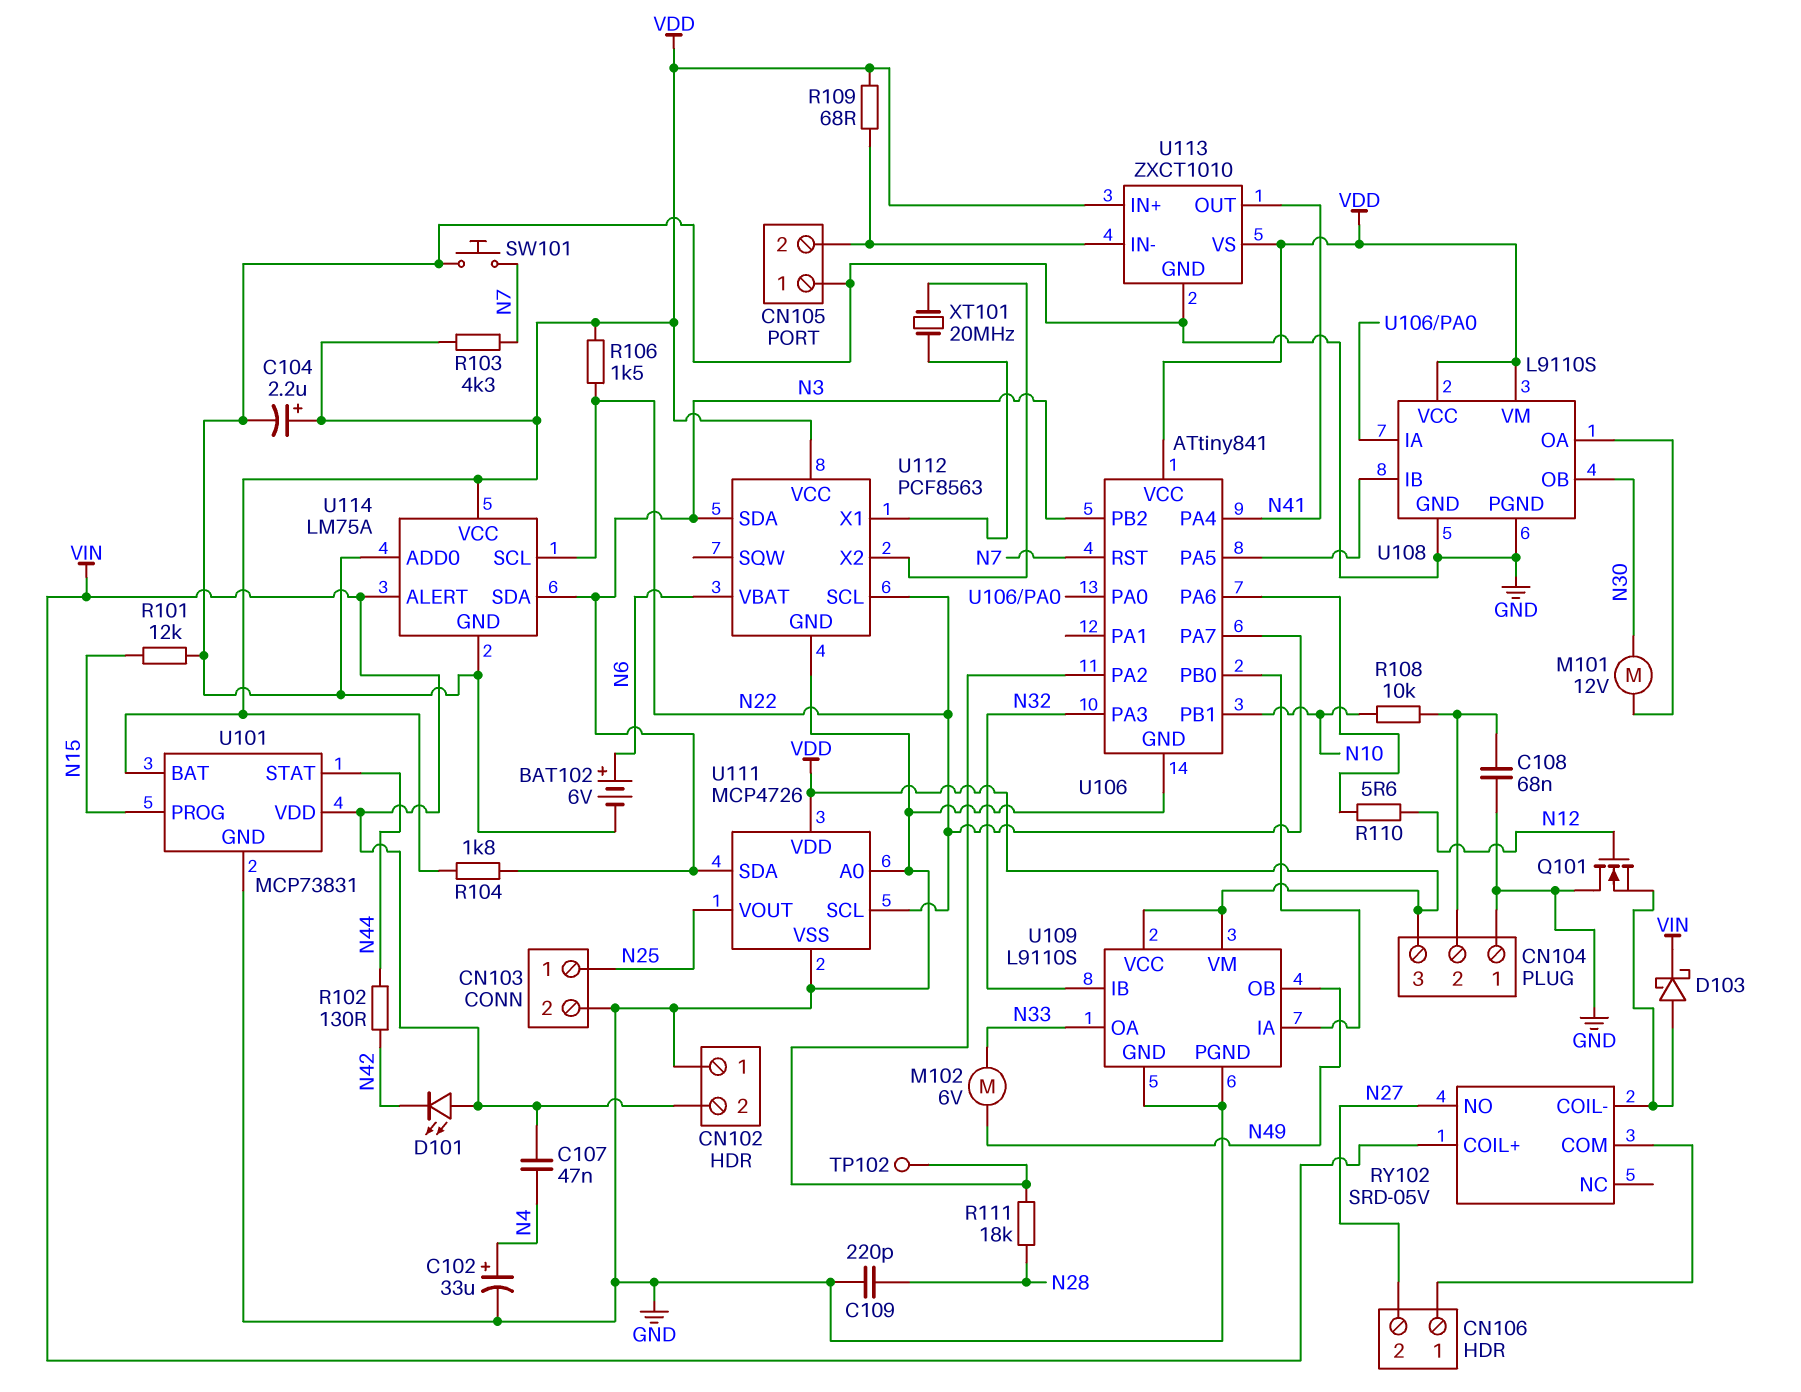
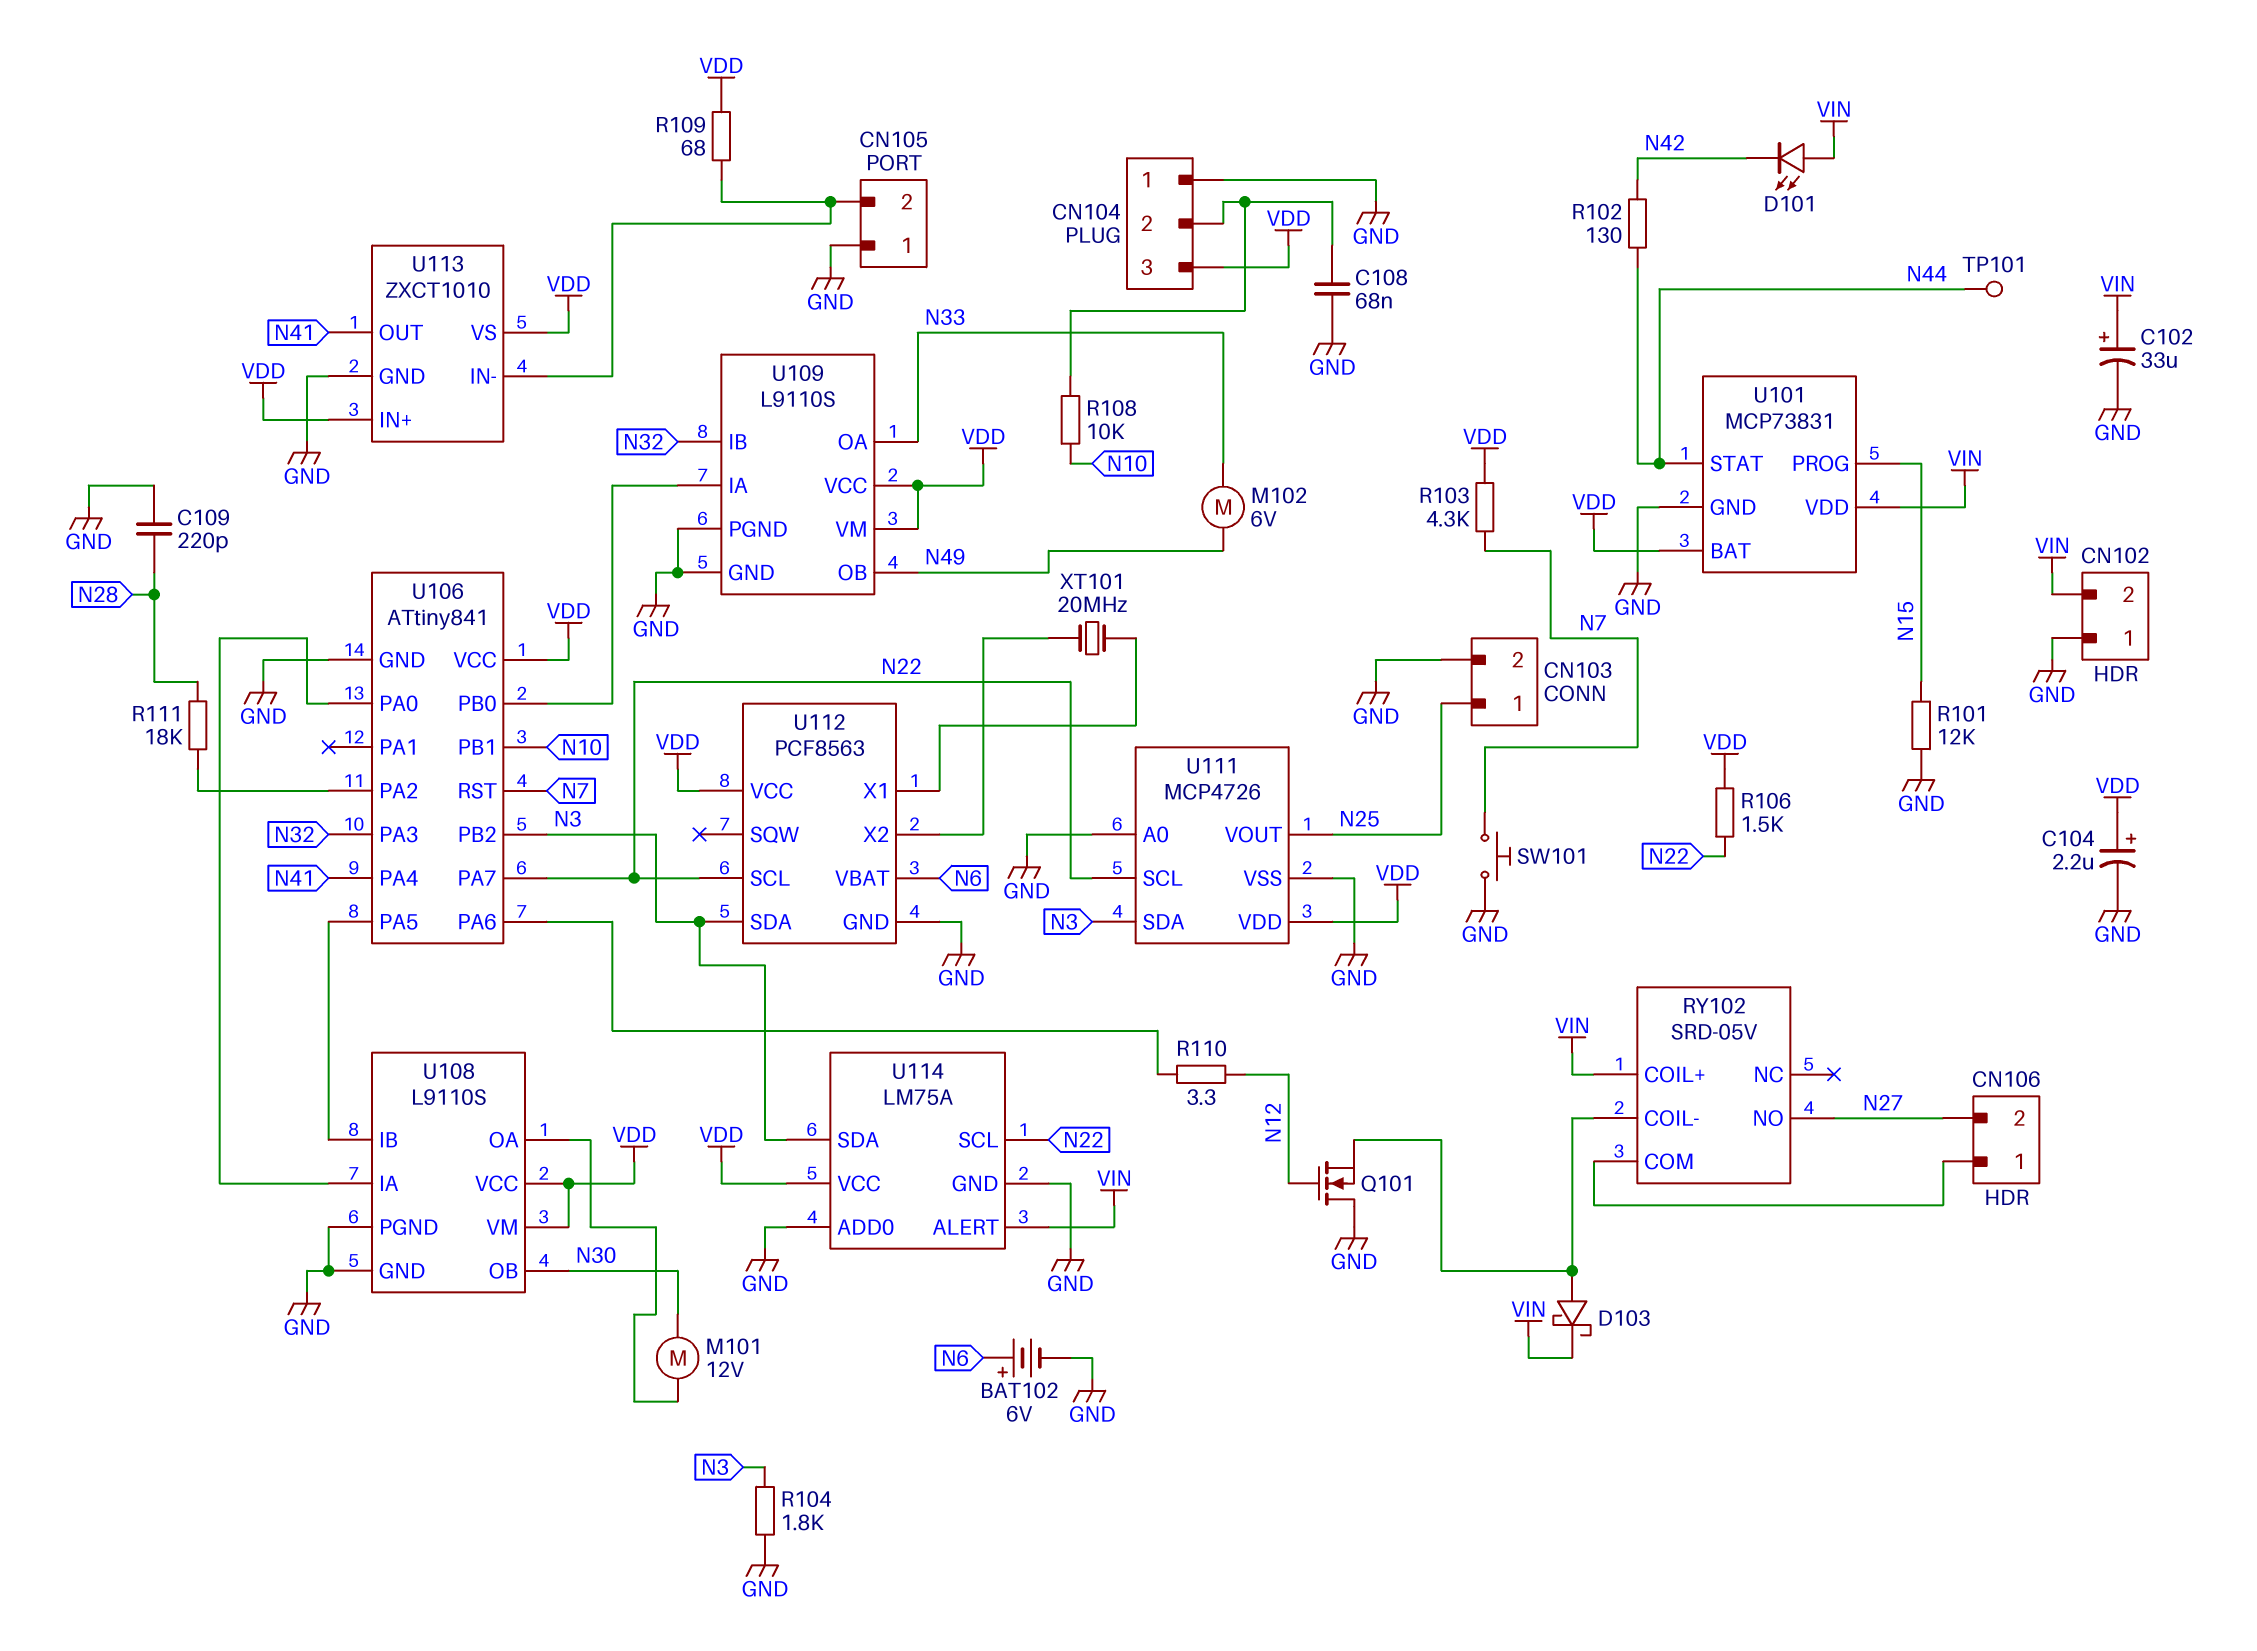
C102: 33uF (plus N4, minus GND) -> 33uF (plus VIN, minus GND)
C107: 47nF (N4, VIN) -> none
R104: 1.8k (N3, VDD) -> 1.8k (GND, N3)
R110: 5.6 (N12, U106/PA6) -> 3.3 (N12, U106/PA6)
TP101: none -> test point (N44)
TP102: test point (U106/PA2) -> none

